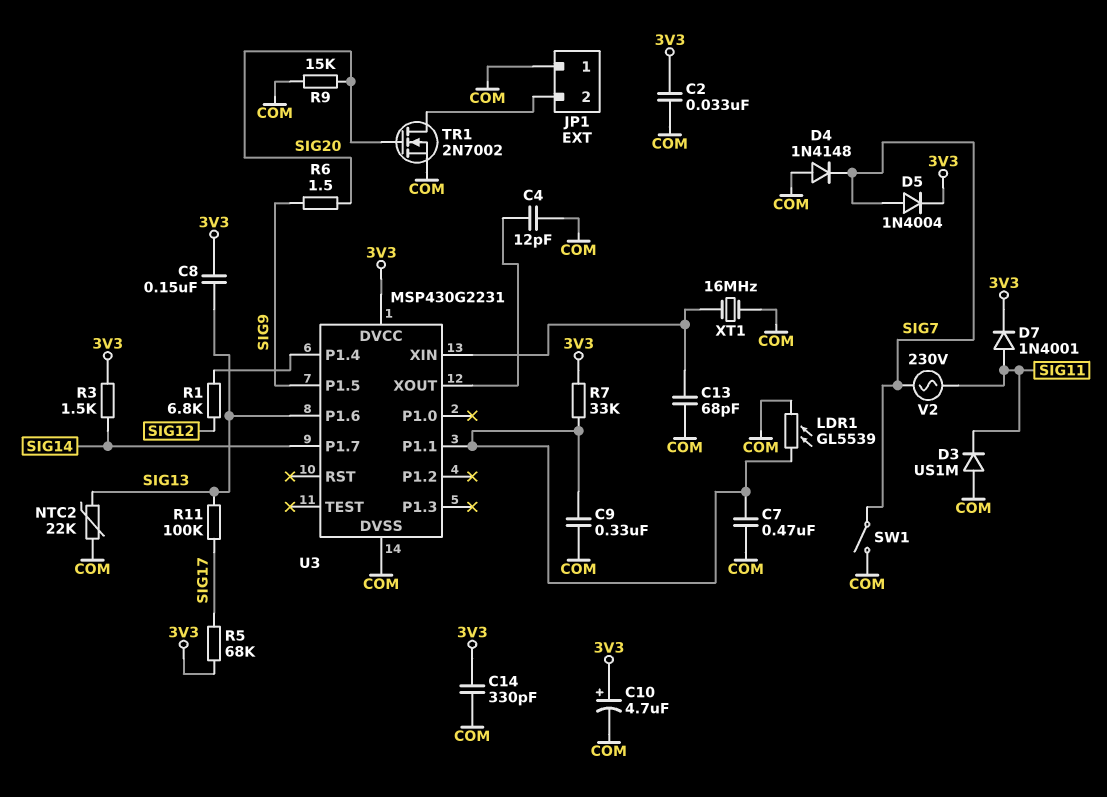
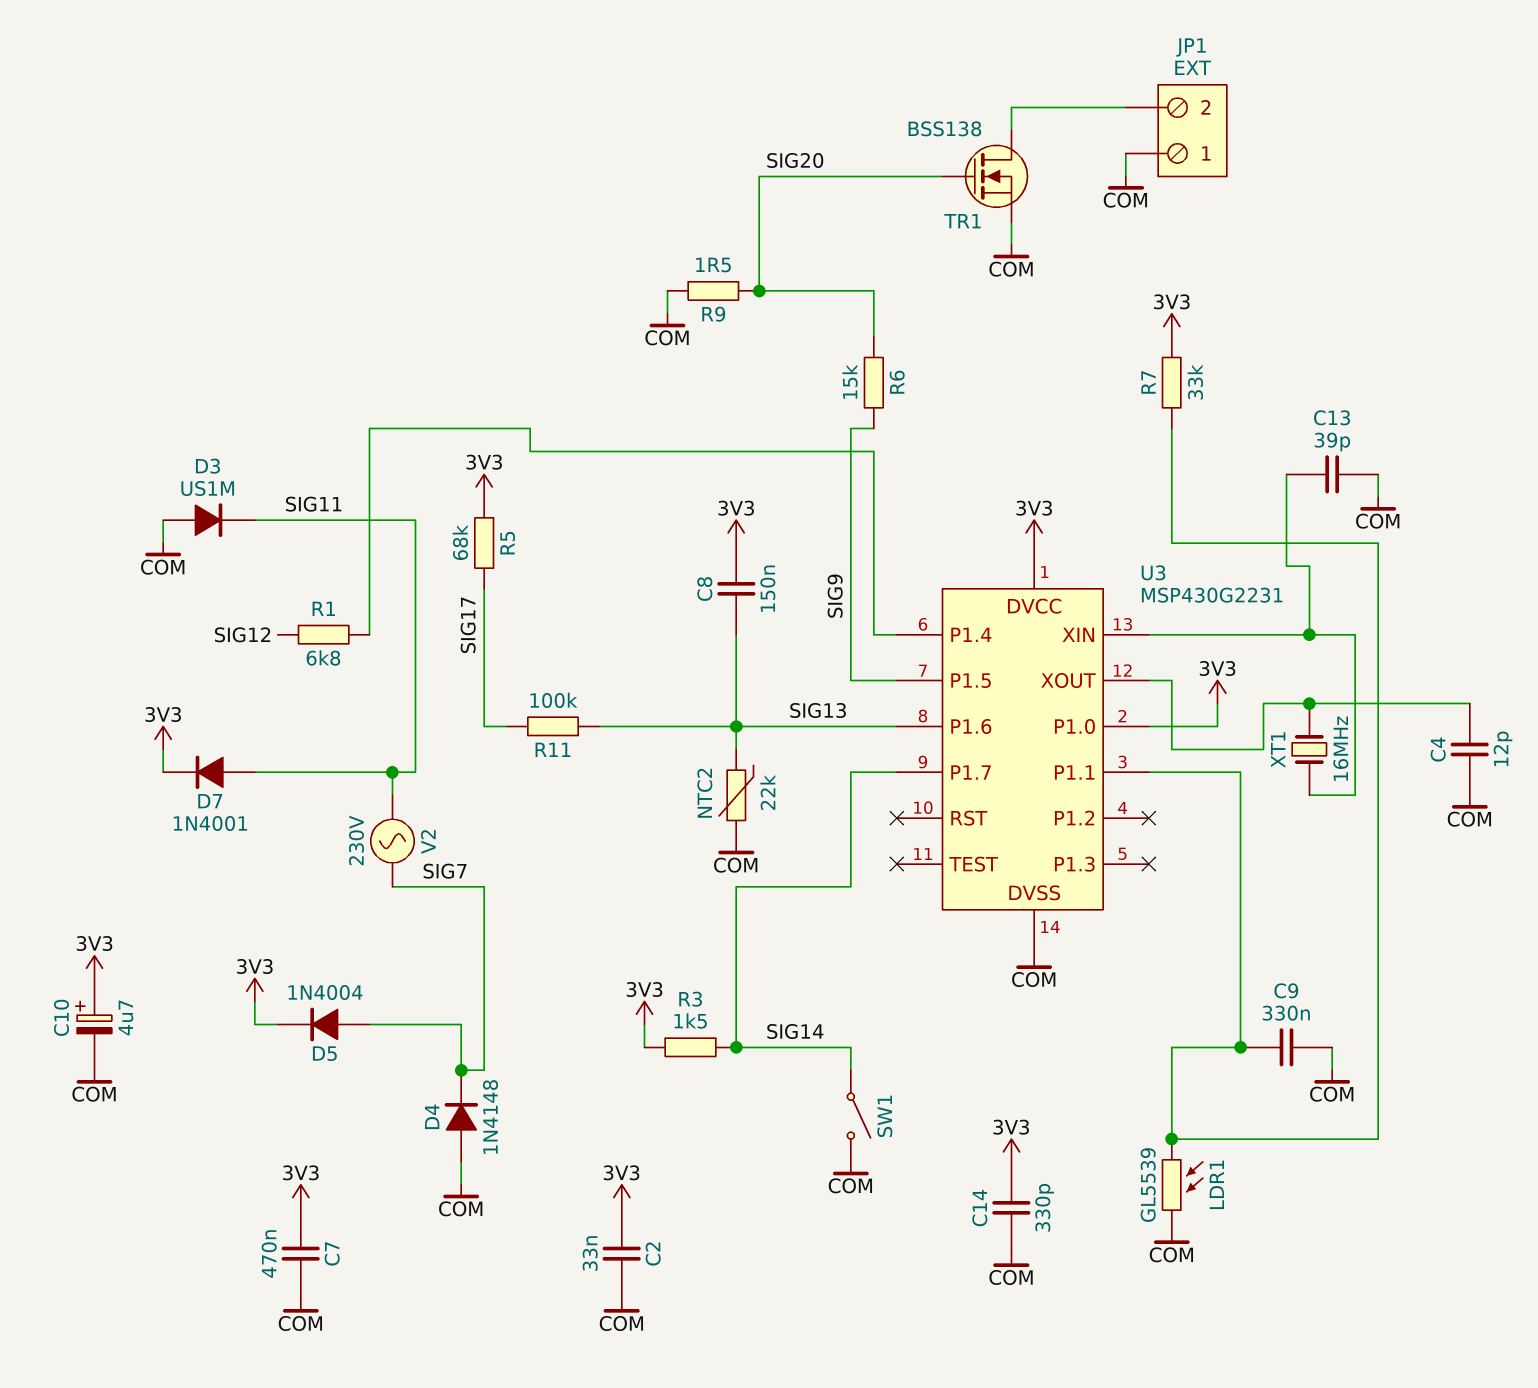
C7: 470nF (COM, U3/P1.1) -> 470nF (3V3, COM)
C13: 68pF (COM, U3/XIN) -> 39pF (COM, U3/XIN)
R6: 1.5 (SIG9, SIG20) -> 15k (SIG9, SIG20)
R9: 15k (COM, SIG20) -> 1.5 (COM, SIG20)
SW1: switch (COM, SIG7) -> switch (COM, SIG14)
TR1: NMOS 2N7002 (G SIG20, D JP1/2, S COM) -> NMOS BSS138 (G SIG20, D JP1/2, S COM)
U3 pin P1.0: none -> 3V3
XT1: 16MHz (COM, U3/XIN) -> 16MHz (U3/XIN, U3/XOUT)

